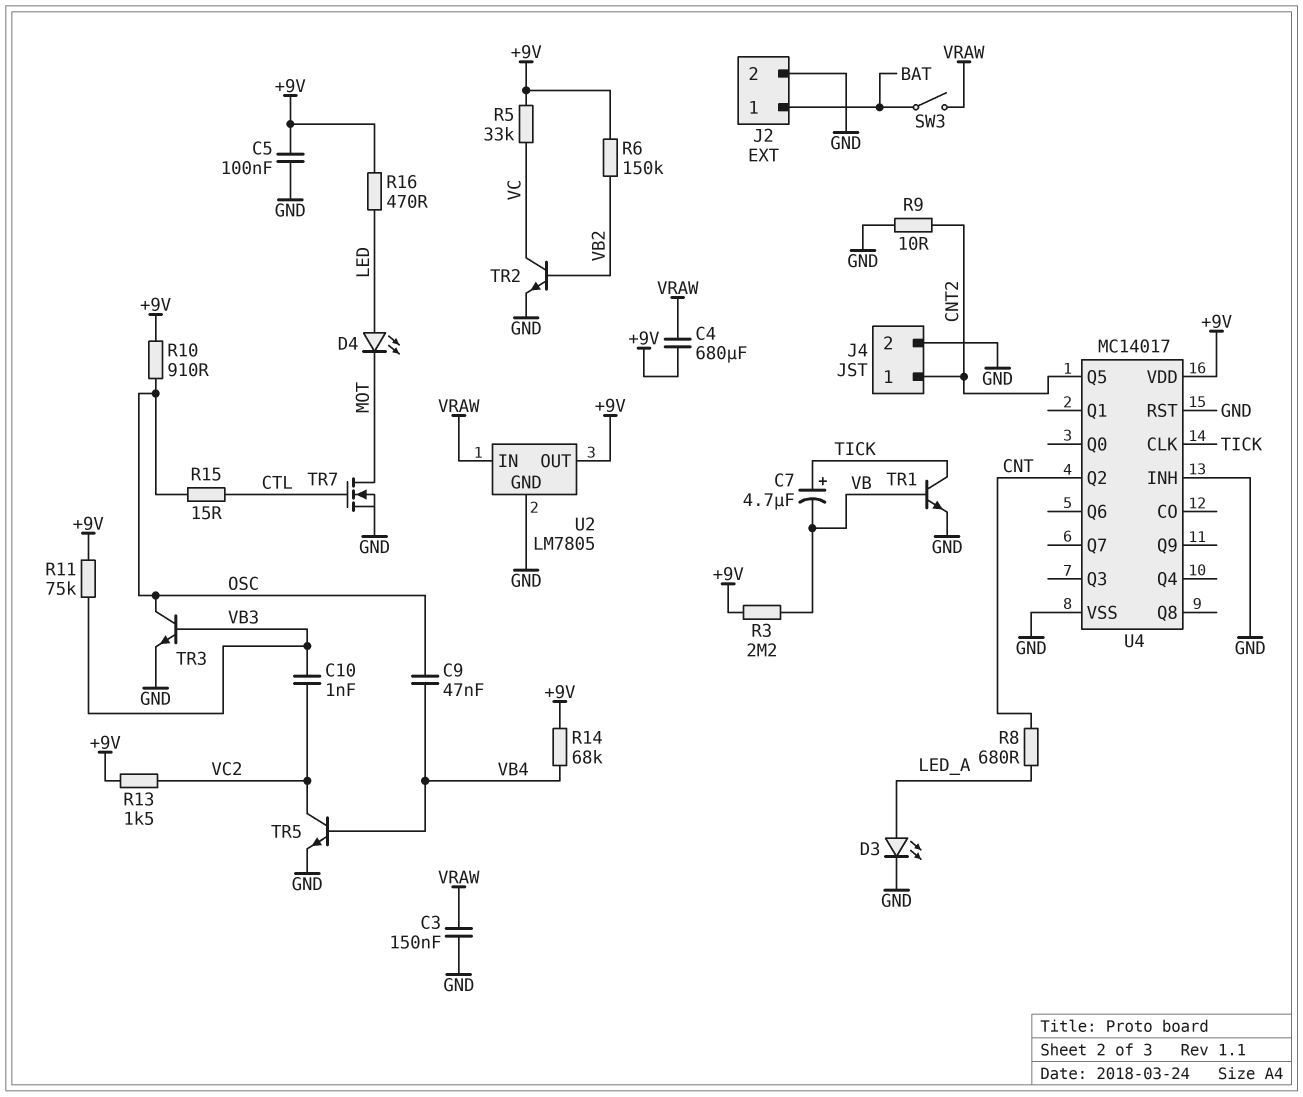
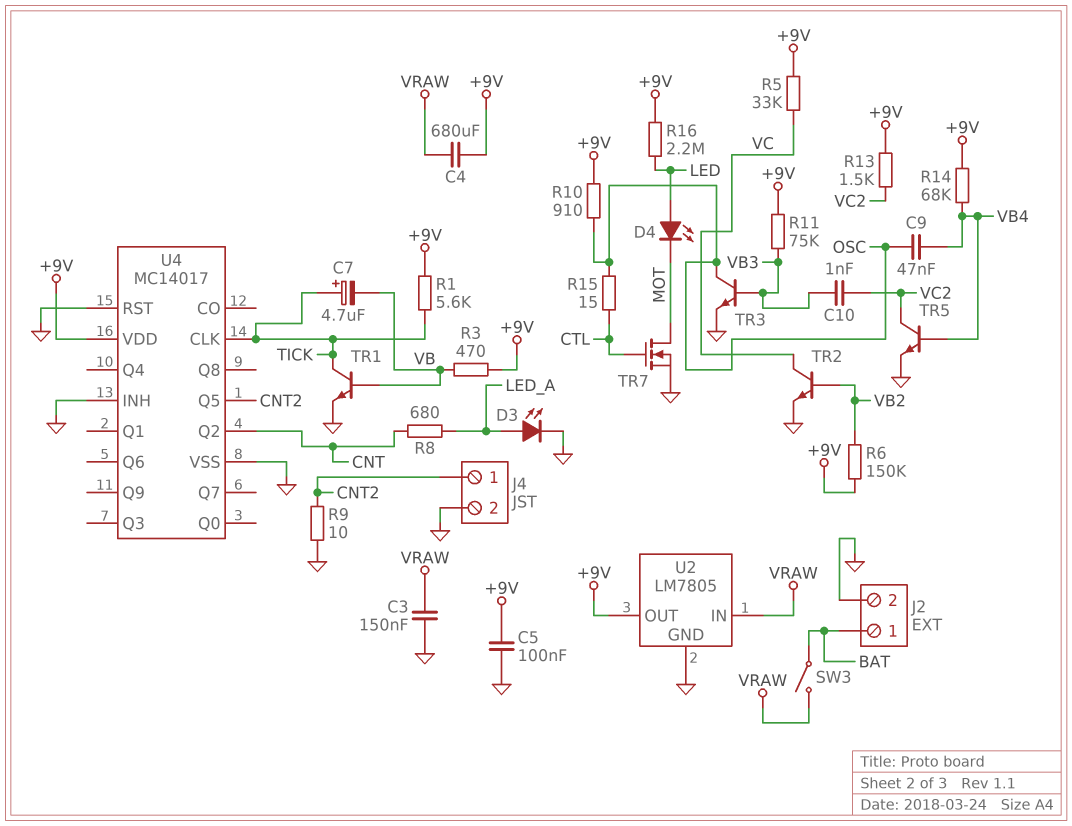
R1: none -> 5.6k (+9V, TICK)
R3: 2.2M (+9V, VB) -> 470 (+9V, VB)
R16: 470 (+9V, LED) -> 2.2M (+9V, LED)

